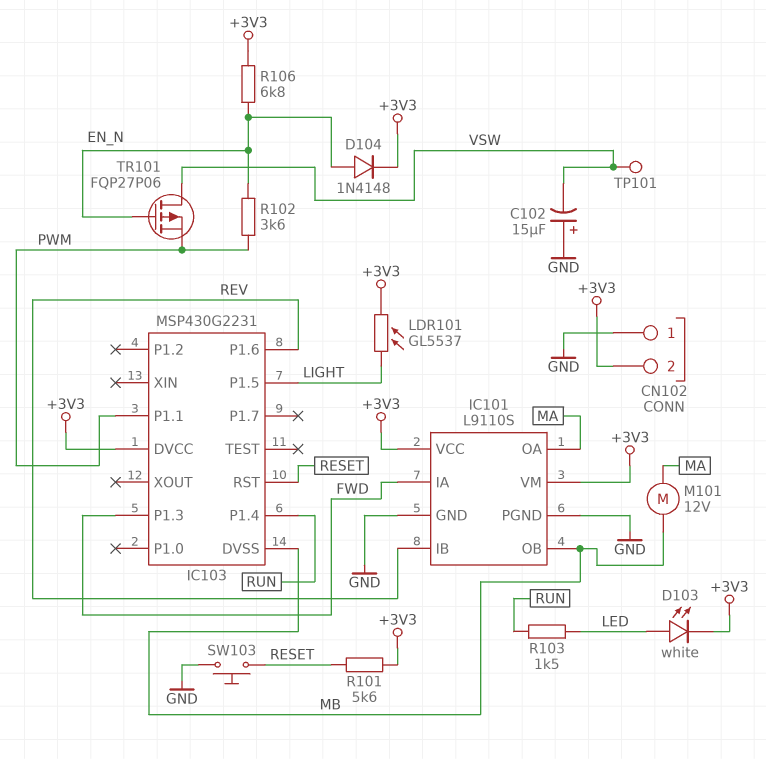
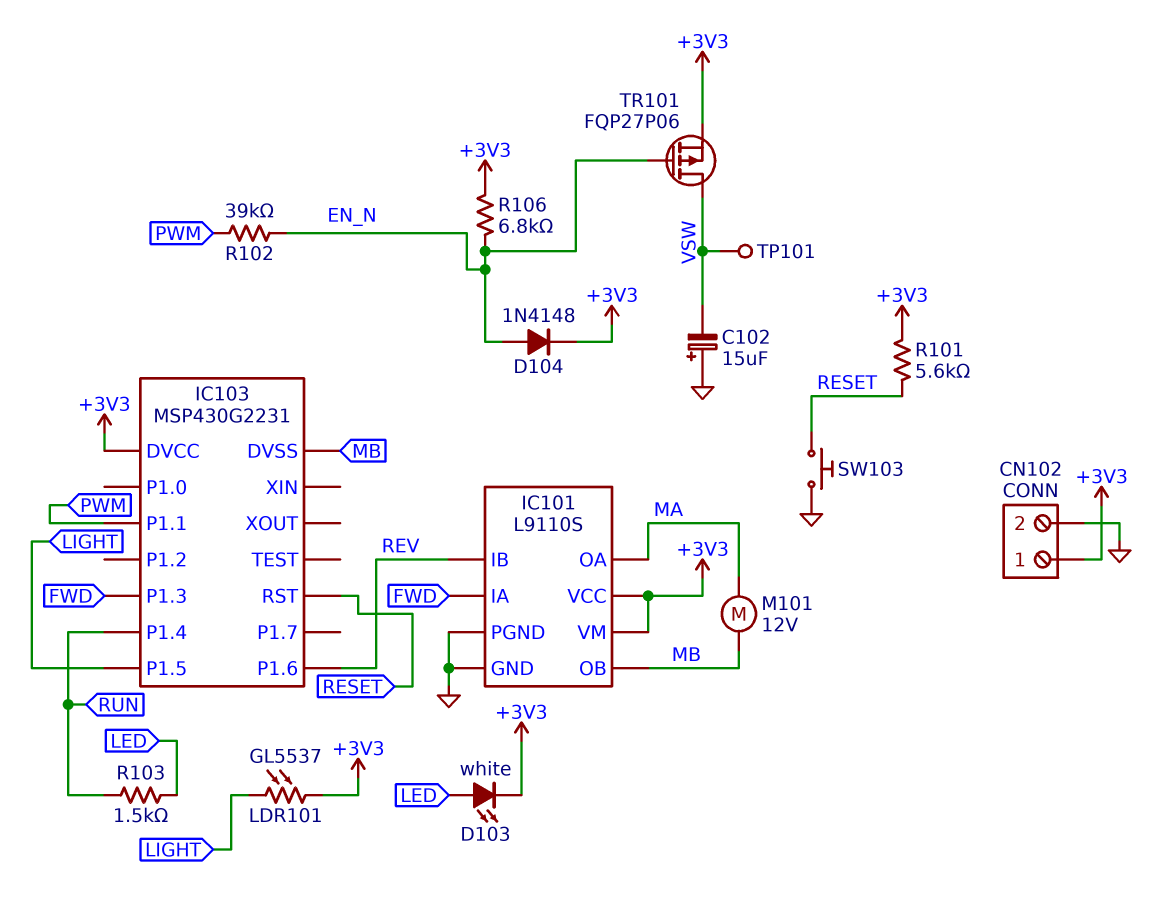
CN102 pin 1: GND -> +3V3
CN102 pin 2: +3V3 -> GND
R102: 3.6k (EN_N, PWM) -> 39k (EN_N, PWM)
TR101: PMOS FQP27P06 (G EN_N, D VSW, S PWM) -> PMOS FQP27P06 (G EN_N, D VSW, S +3V3)

